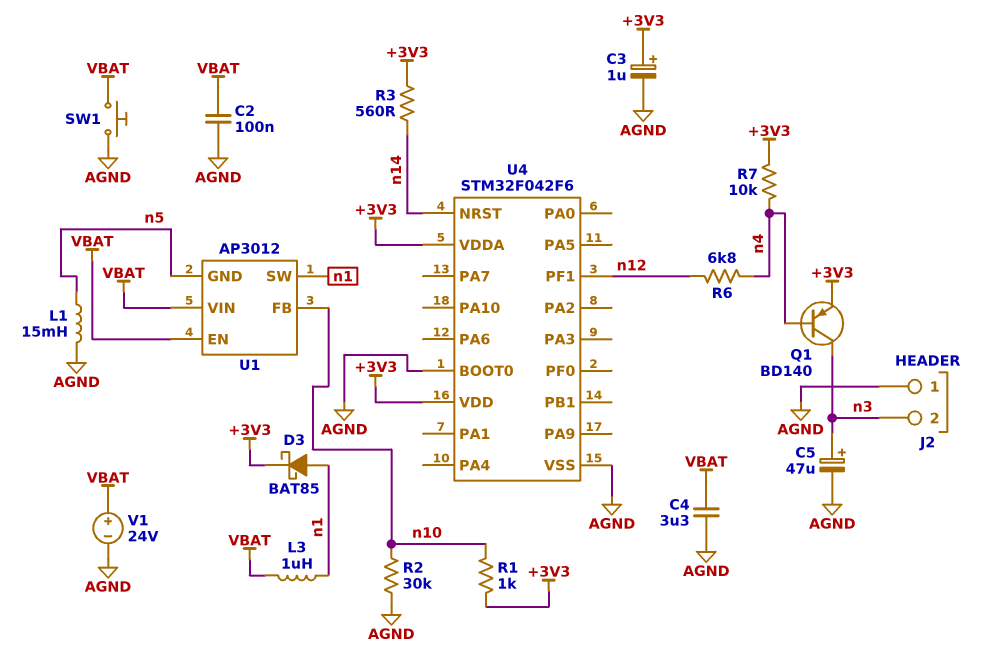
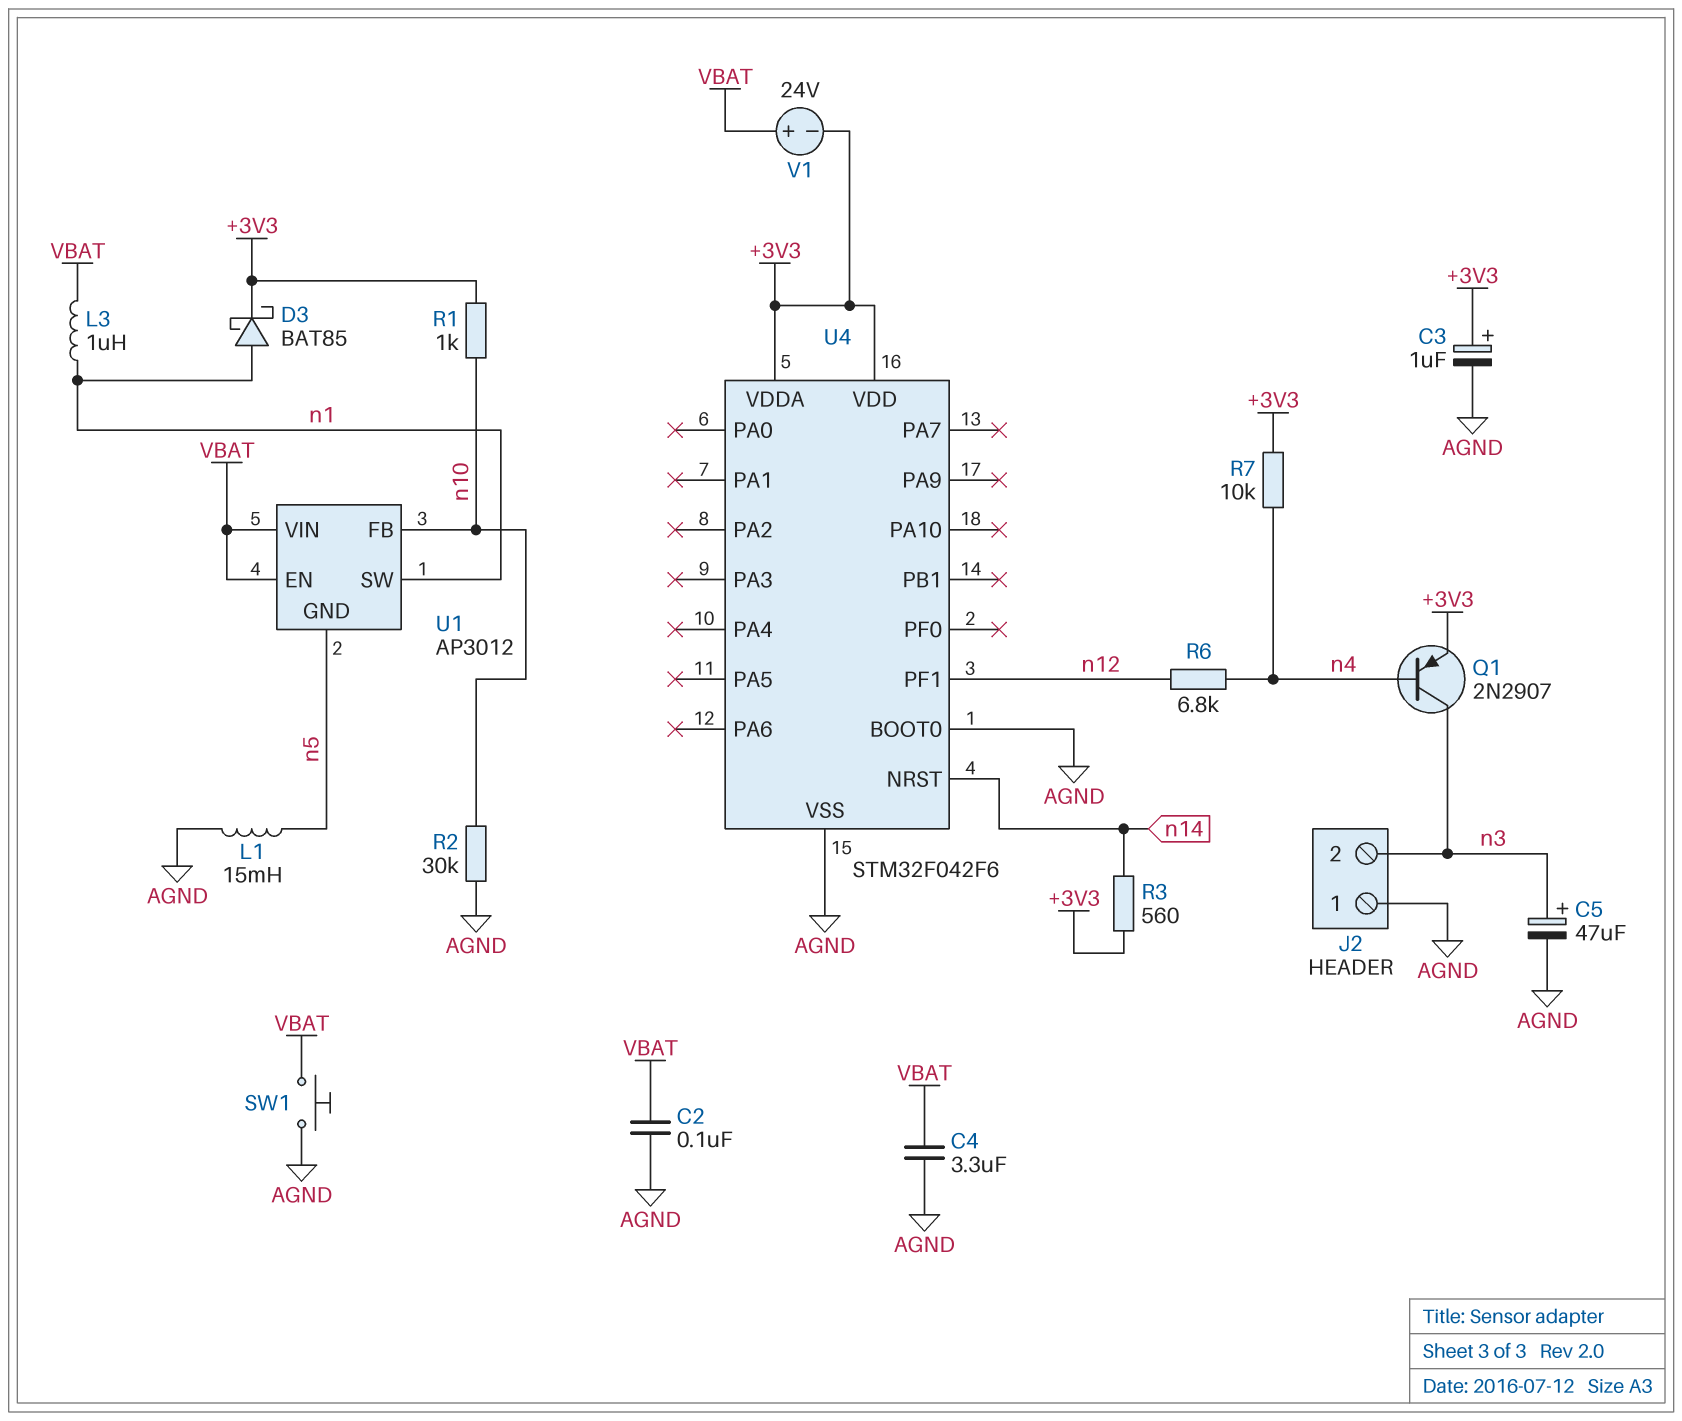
Q1: PNP BD140 (B n4, C n3, E +3V3) -> PNP 2N2907 (B n4, C n3, E +3V3)
V1: 24V (plus VBAT, minus AGND) -> 24V (plus VBAT, minus +3V3)

